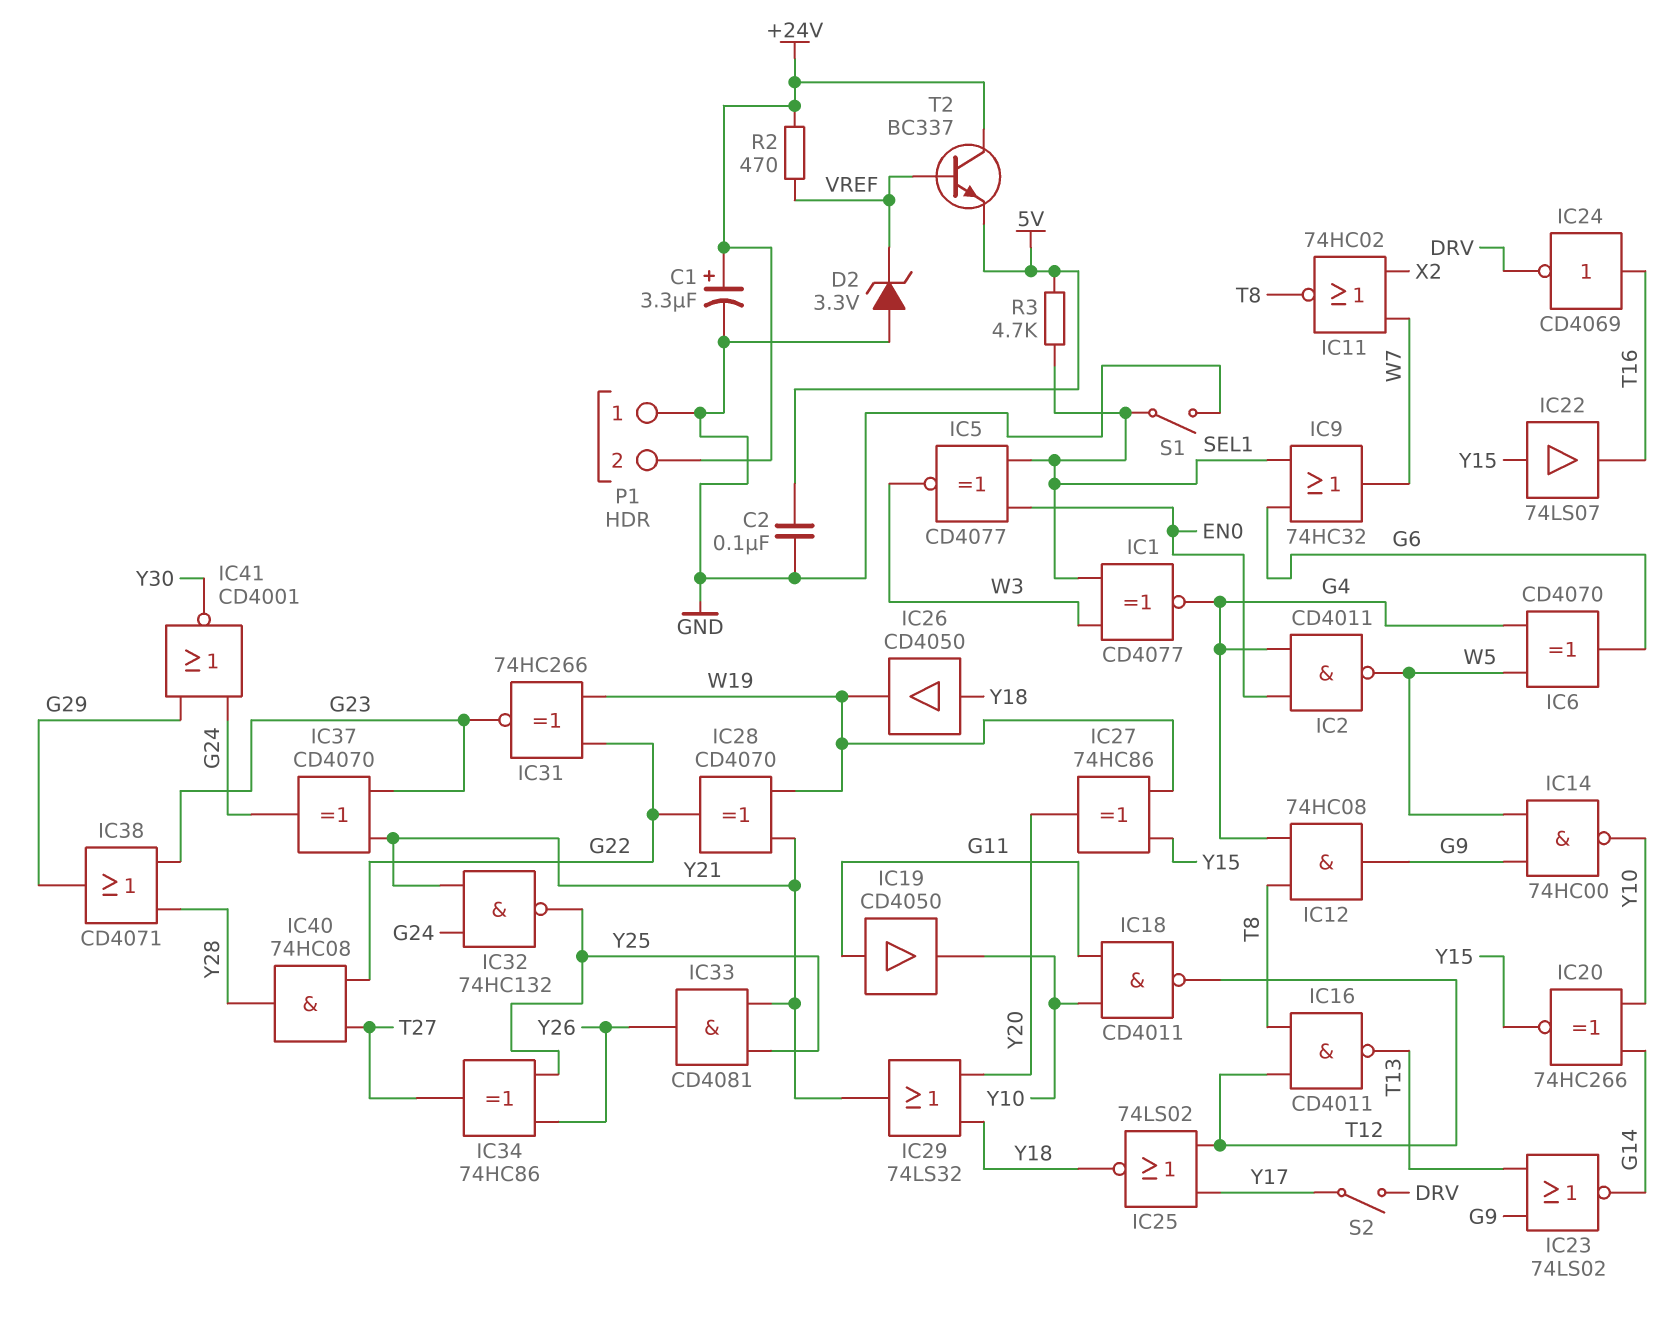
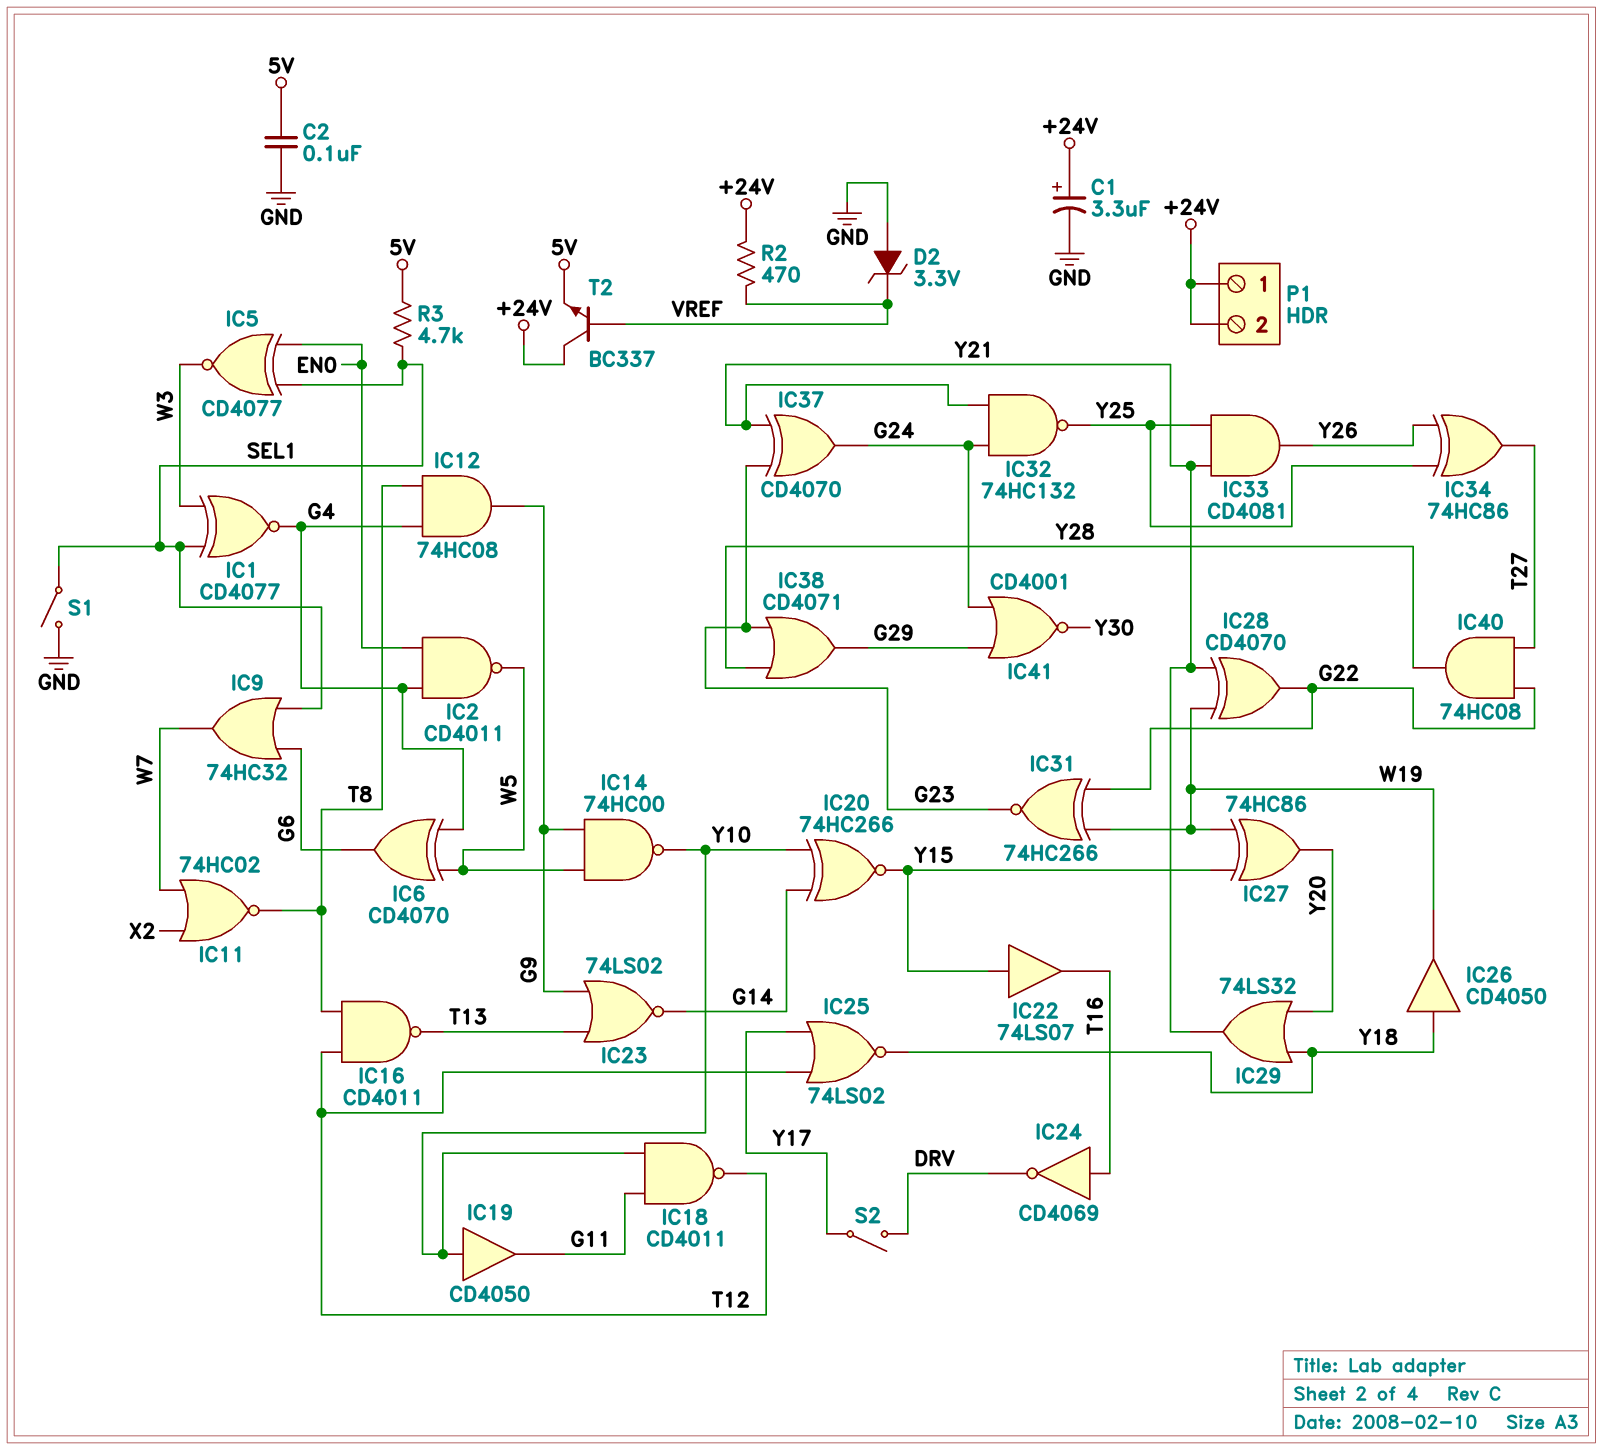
IC19: buffer CD4050 (in G11, out Y10) -> buffer CD4050 (in Y10, out G11)
P1 pin 1: GND -> +24V

